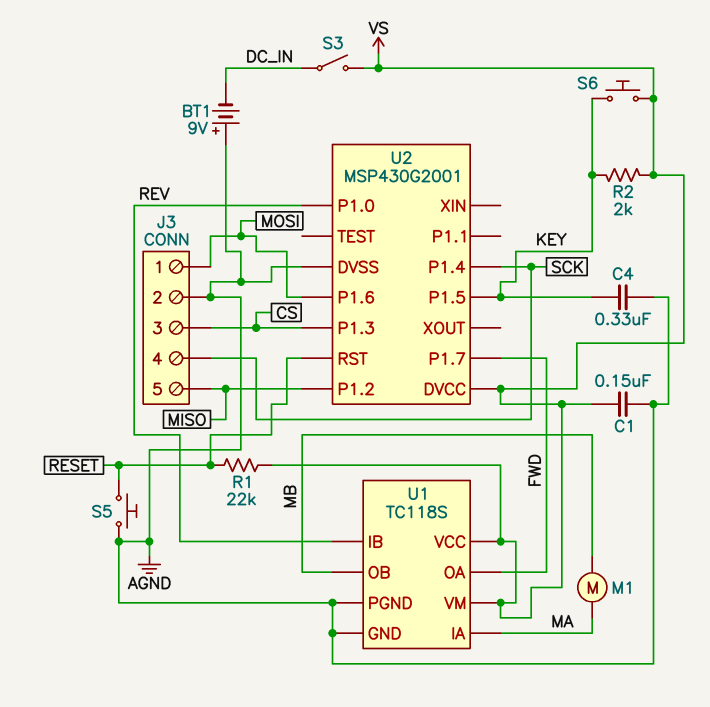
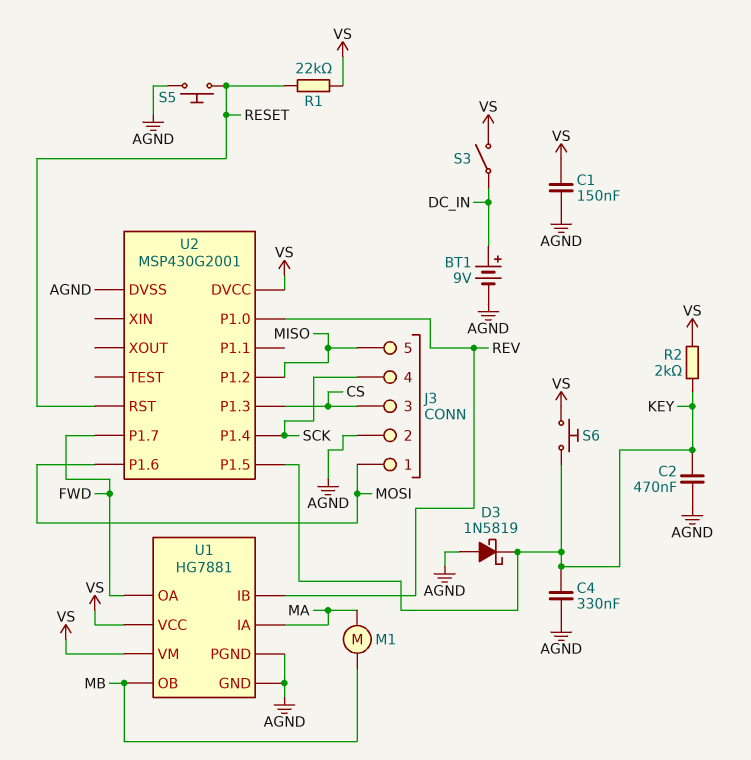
BT1: 9V (plus AGND, minus DC_IN) -> 9V (plus DC_IN, minus AGND)
C2: none -> 470nF (AGND, KEY)
D3: none -> schottky 1N5819 (A AGND, K KEY)
U1: TC118S -> HG7881

